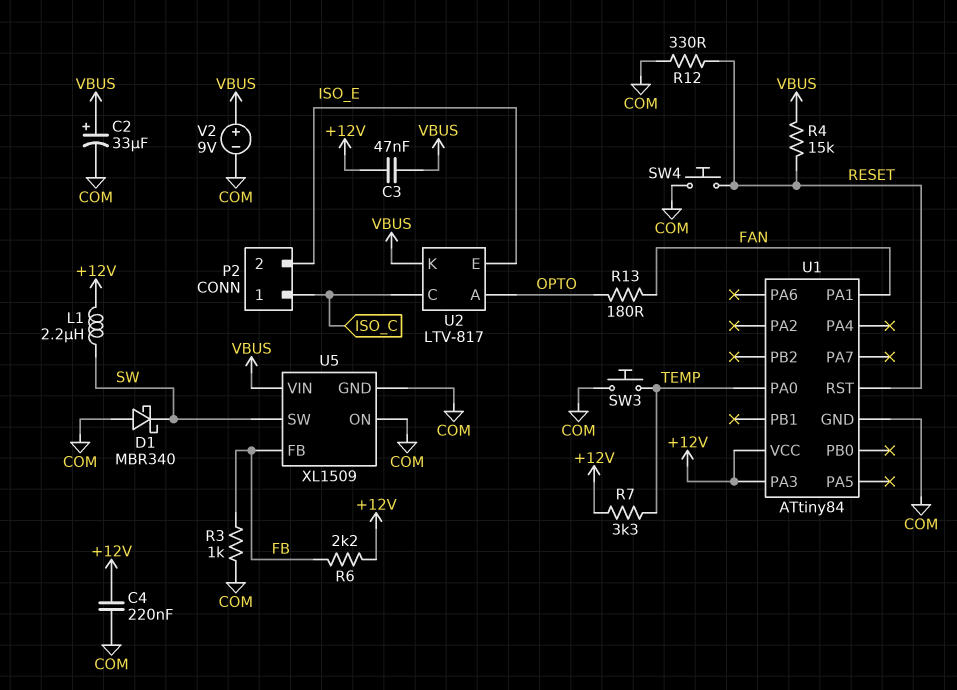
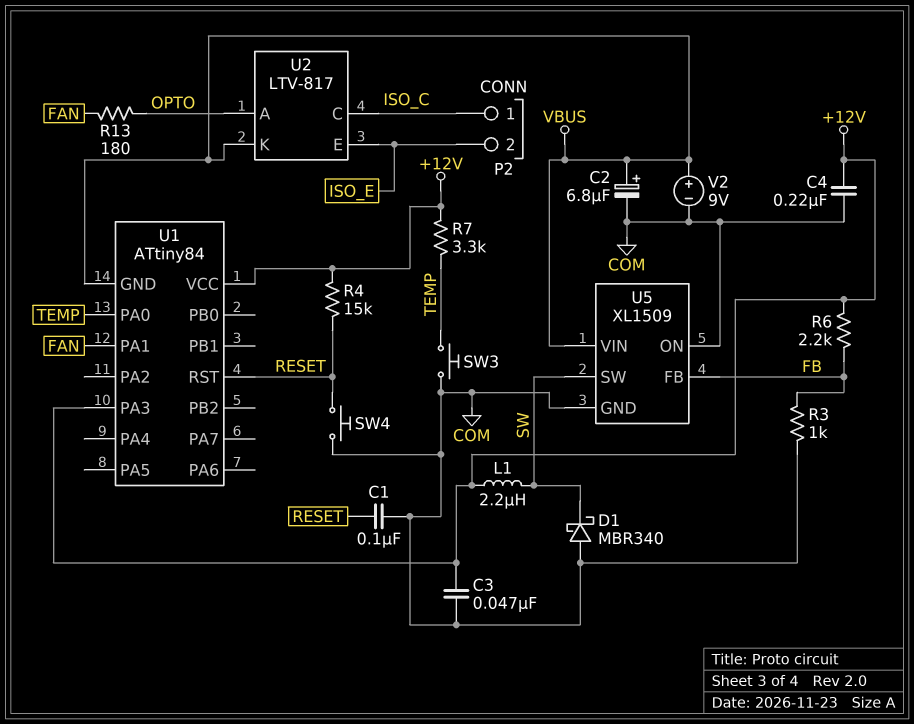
C1: none -> 100nF (COM, RESET)
C2: 33uF (plus VBUS, minus COM) -> 6.8uF (plus VBUS, minus COM)
C3: 47nF (+12V, VBUS) -> 47nF (+12V, COM)
R4: 15k (RESET, VBUS) -> 15k (+12V, RESET)
R12: 330 (COM, RESET) -> none
U1 pin GND: COM -> VBUS

